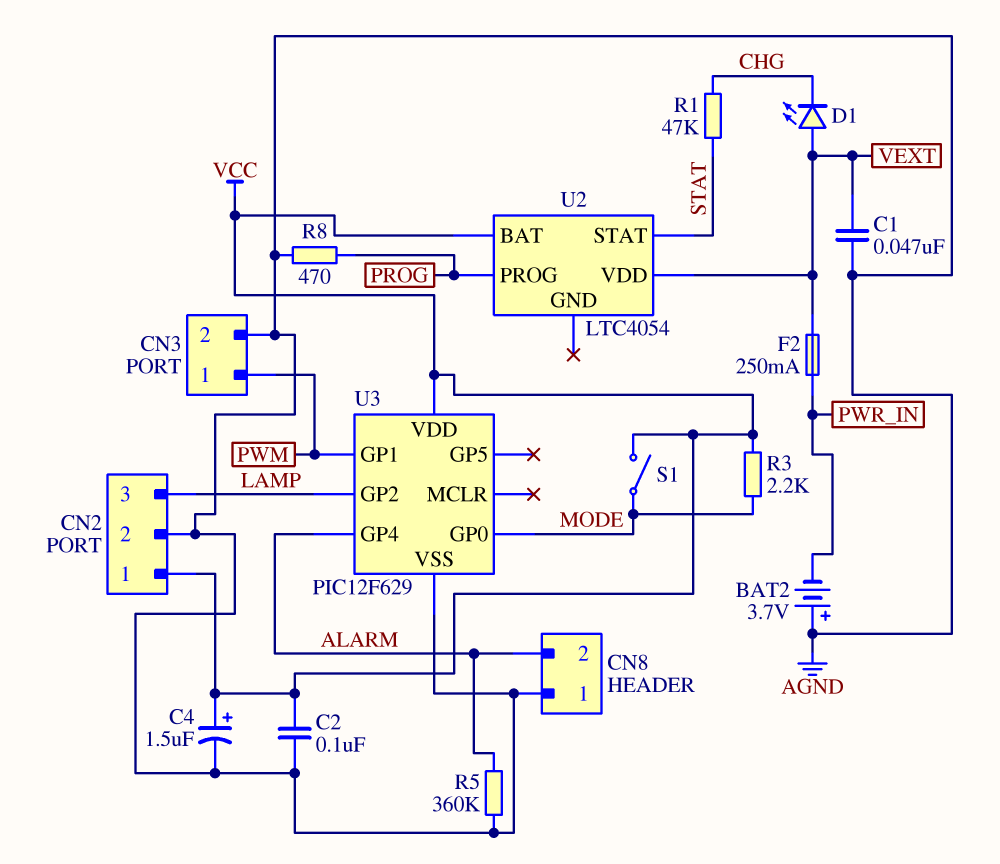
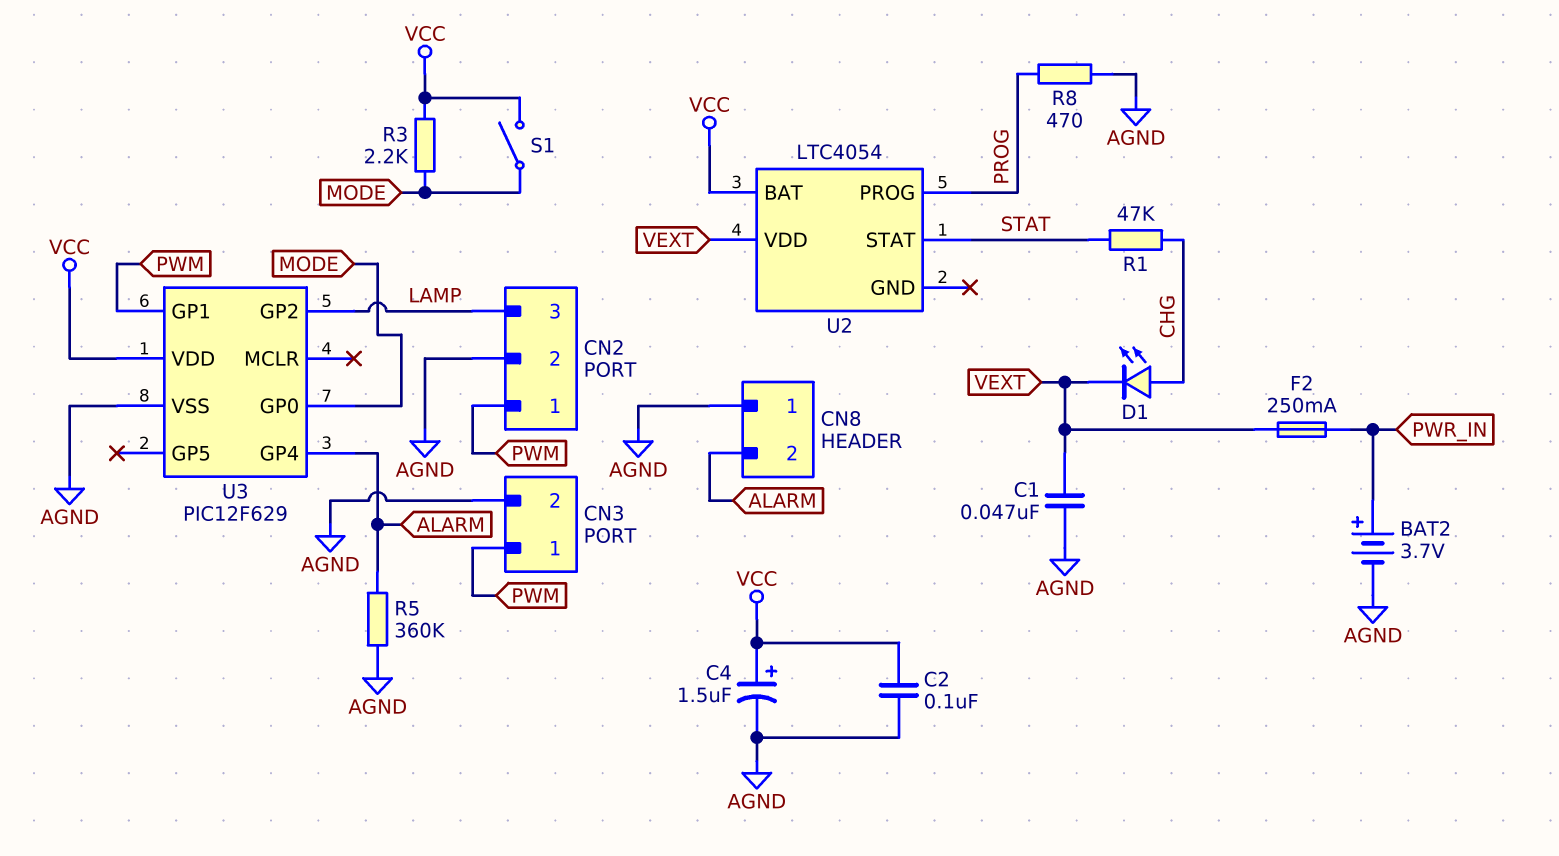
BAT2: 3.7V (plus AGND, minus PWR_IN) -> 3.7V (plus PWR_IN, minus AGND)
CN2 pin 1: VCC -> PWM
D1: LED (A VEXT, K CHG) -> LED (A CHG, K VEXT)

